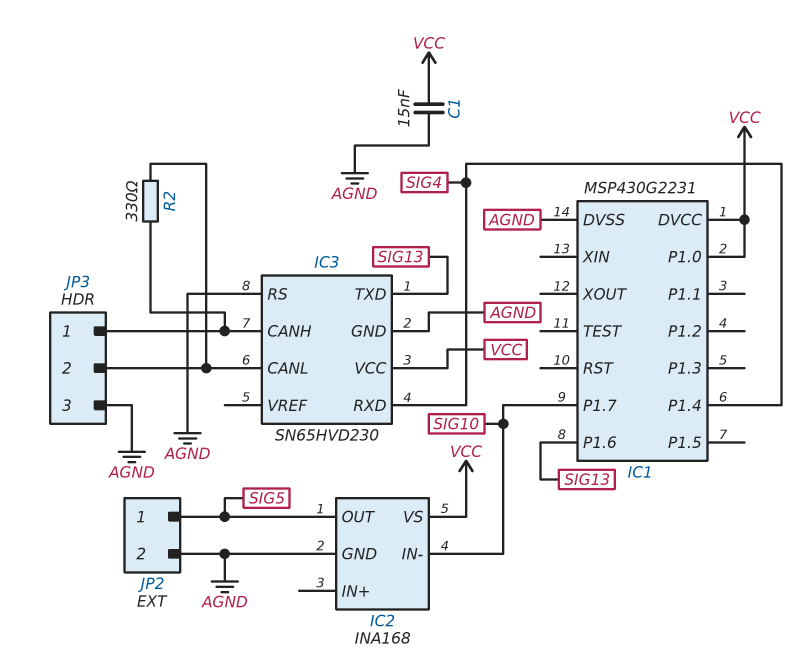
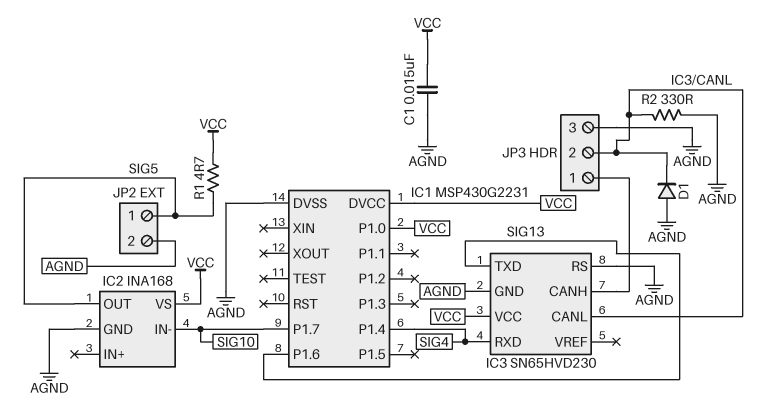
D1: none -> diode (A AGND, K IC3/CANL)
R1: none -> 4.7 (SIG5, VCC)
R2: 330 (IC3/CANH, IC3/CANL) -> 330 (AGND, IC3/CANL)

